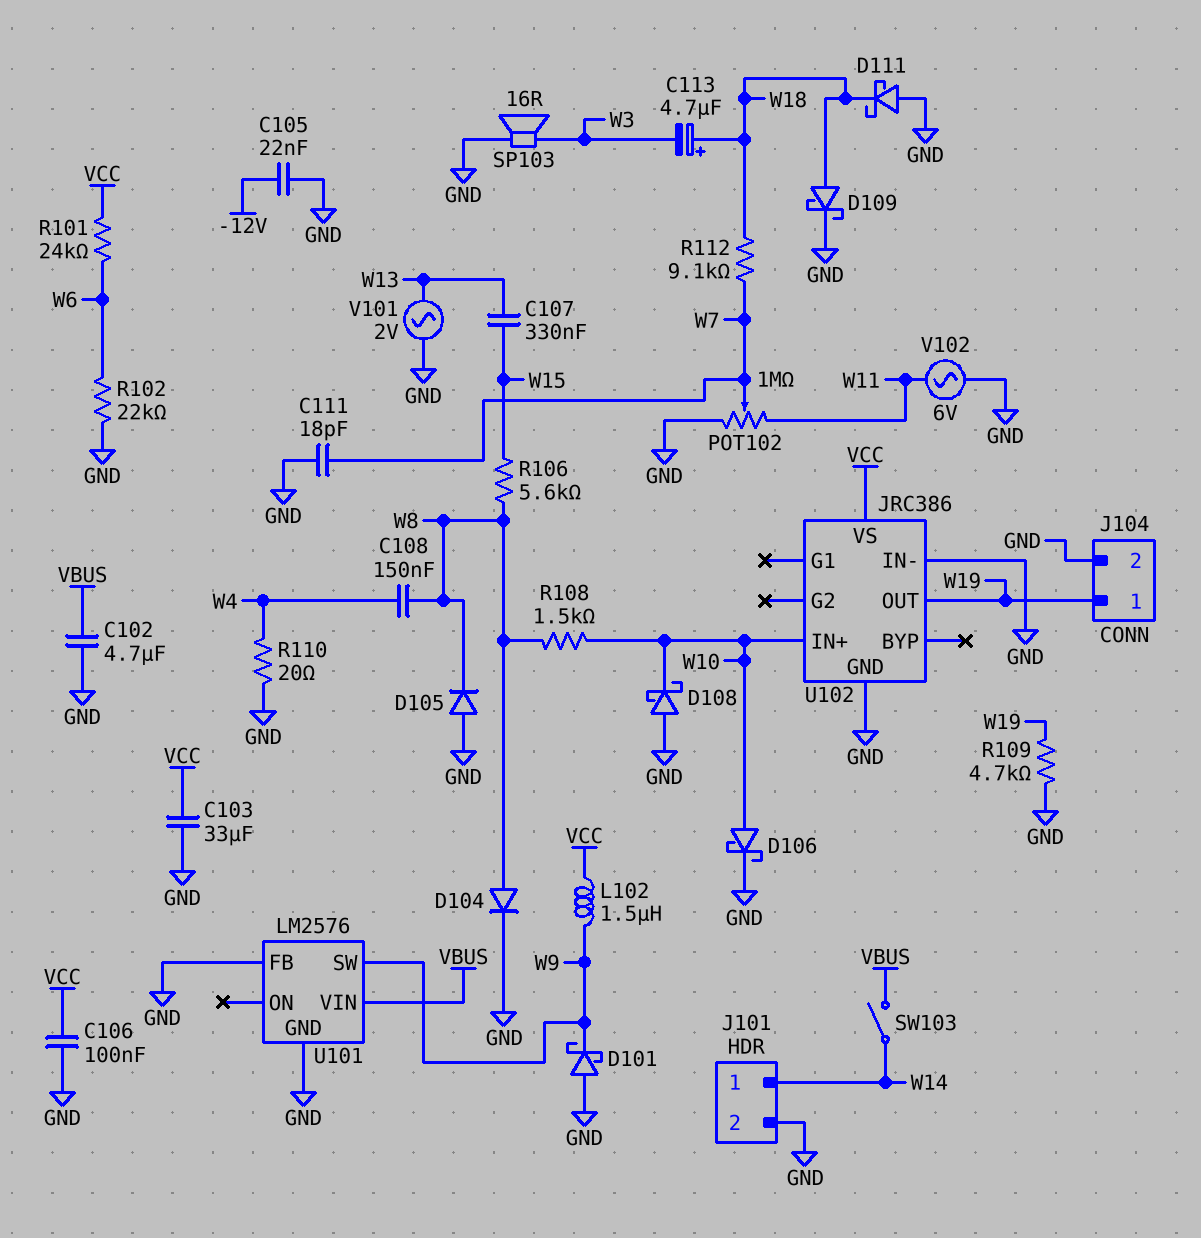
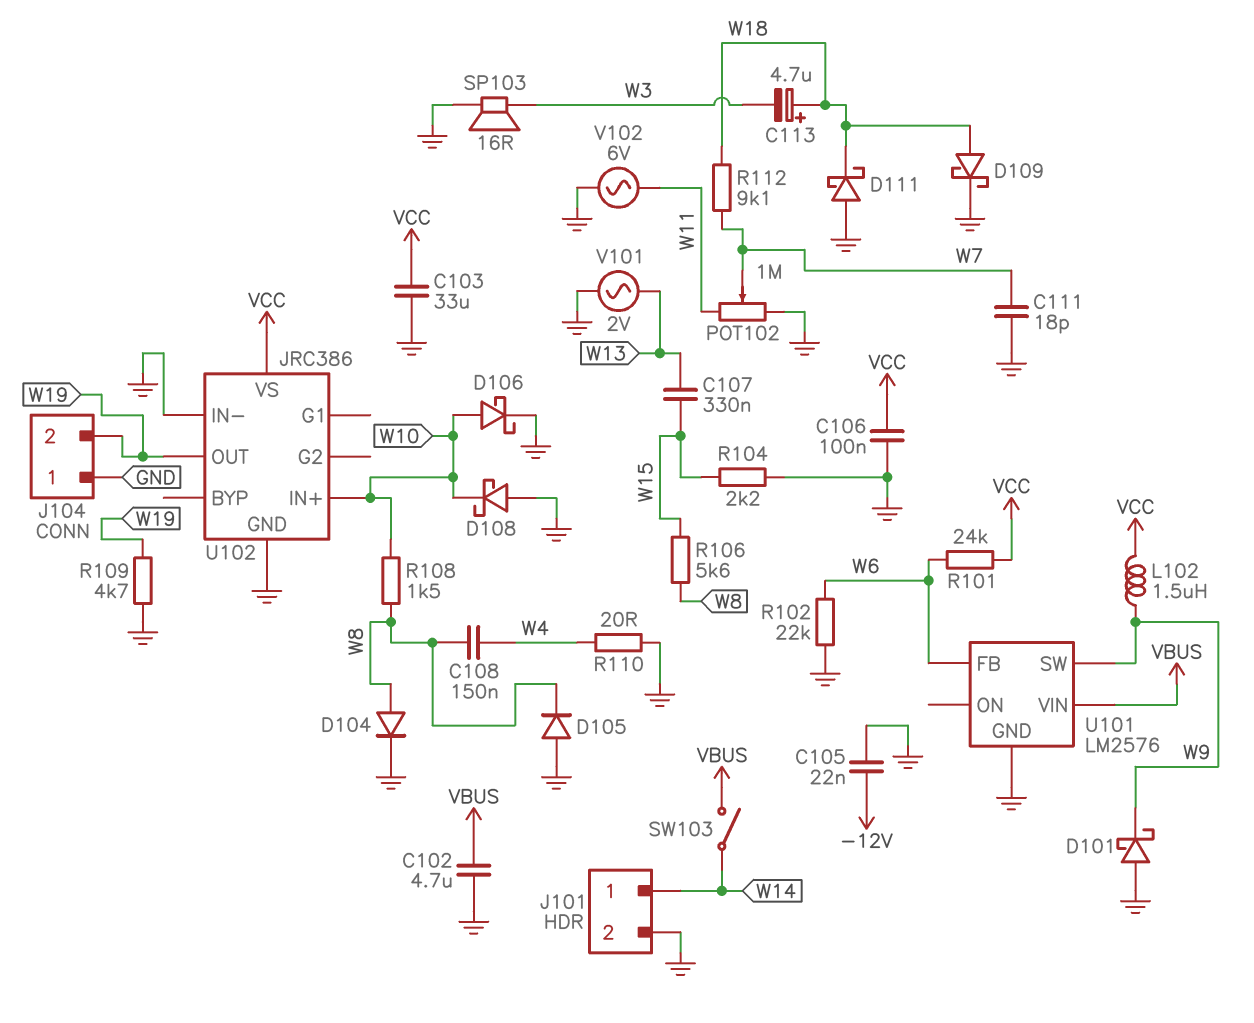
J104 pin 1: W19 -> GND
J104 pin 2: GND -> W19
R104: none -> 2.2k (GND, W15)
U101 pin FB: GND -> W6

